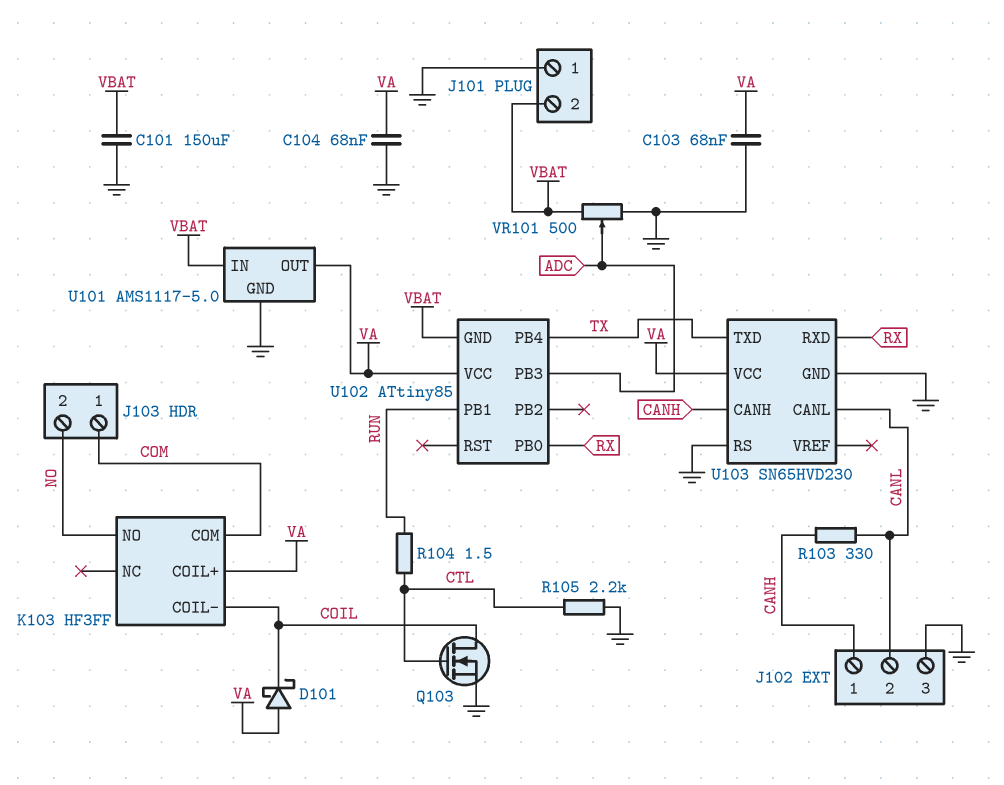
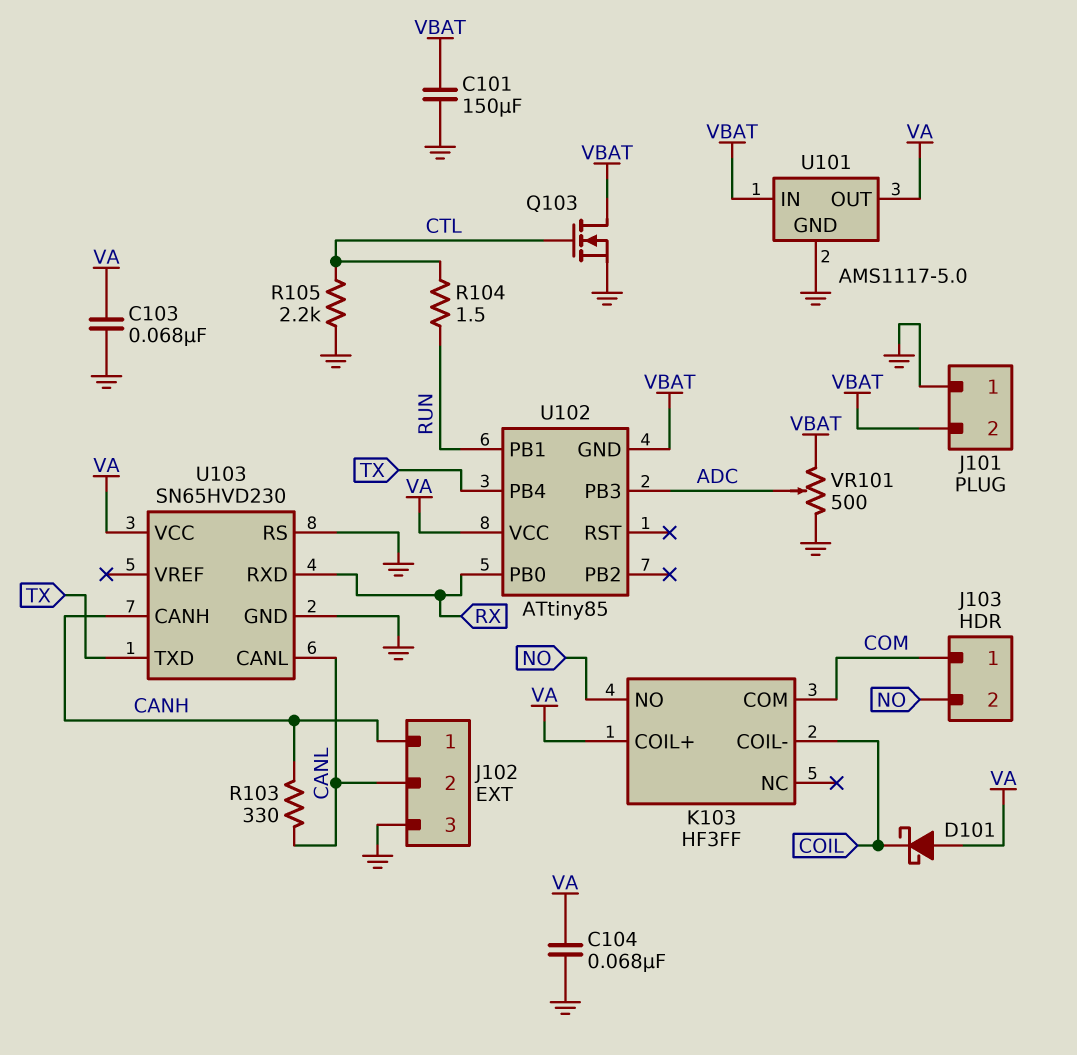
Q103: NMOS (G CTL, D COIL, S GND) -> NMOS (G CTL, D VBAT, S GND)

